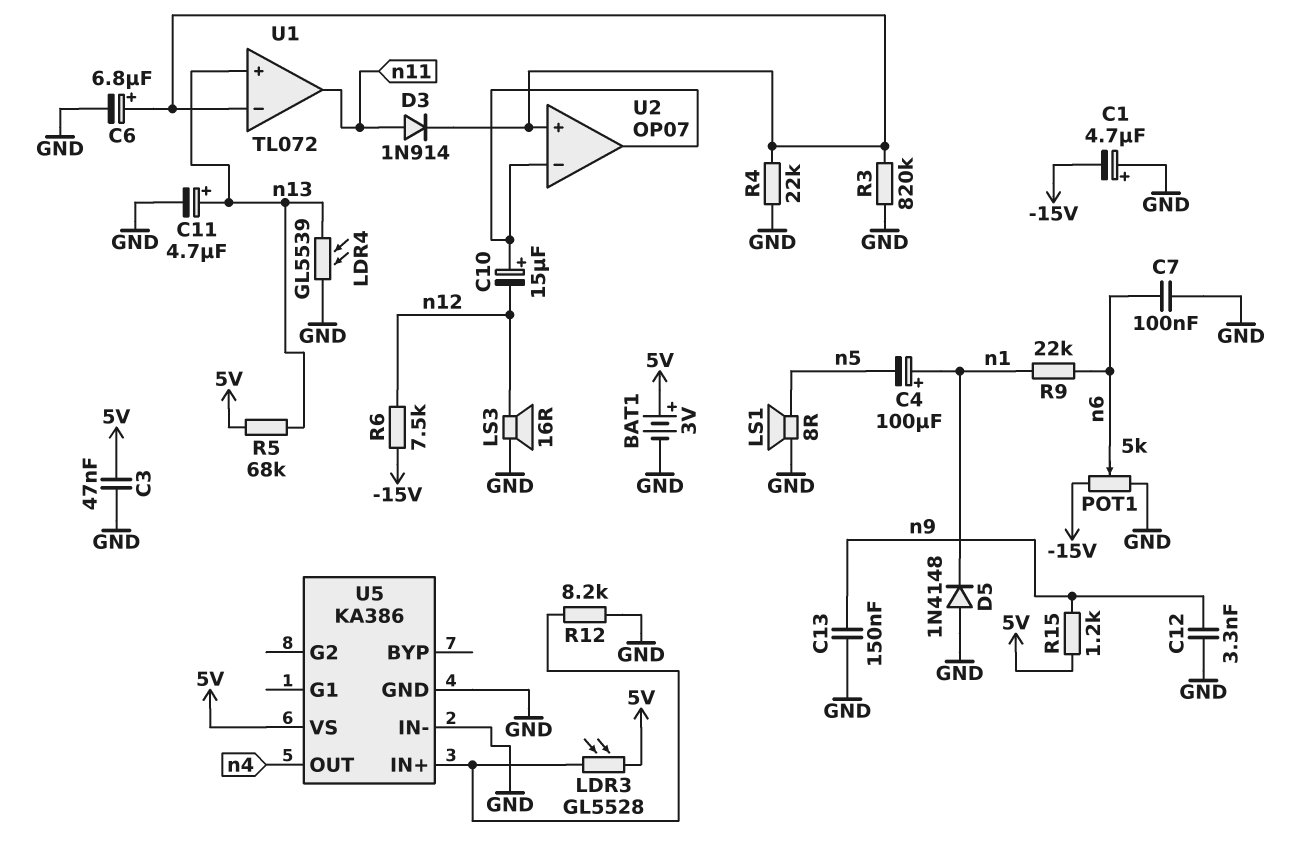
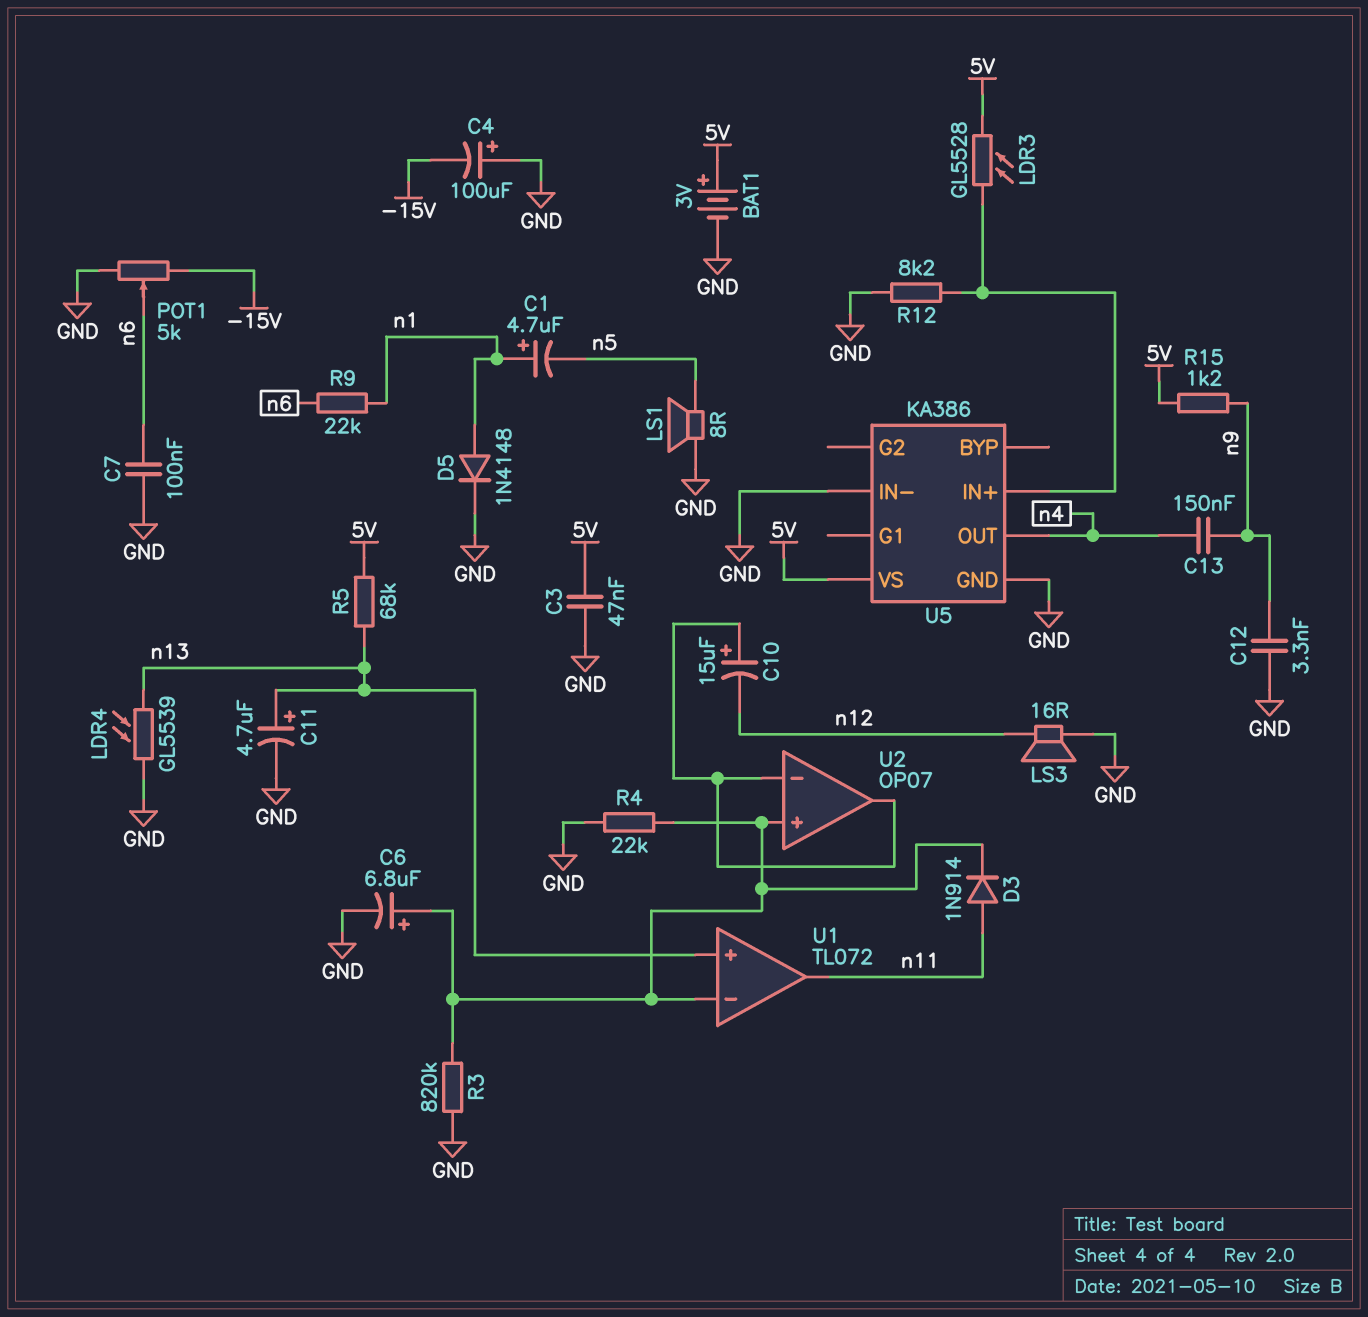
C1: 4.7uF (plus GND, minus -15V) -> 4.7uF (plus n1, minus n5)
C4: 100uF (plus n1, minus n5) -> 100uF (plus GND, minus -15V)
C13: 150nF (GND, n9) -> 150nF (n4, n9)
D5: diode 1N4148 (A GND, K n1) -> diode 1N4148 (A n1, K GND)
R6: 7.5k (-15V, n12) -> none

